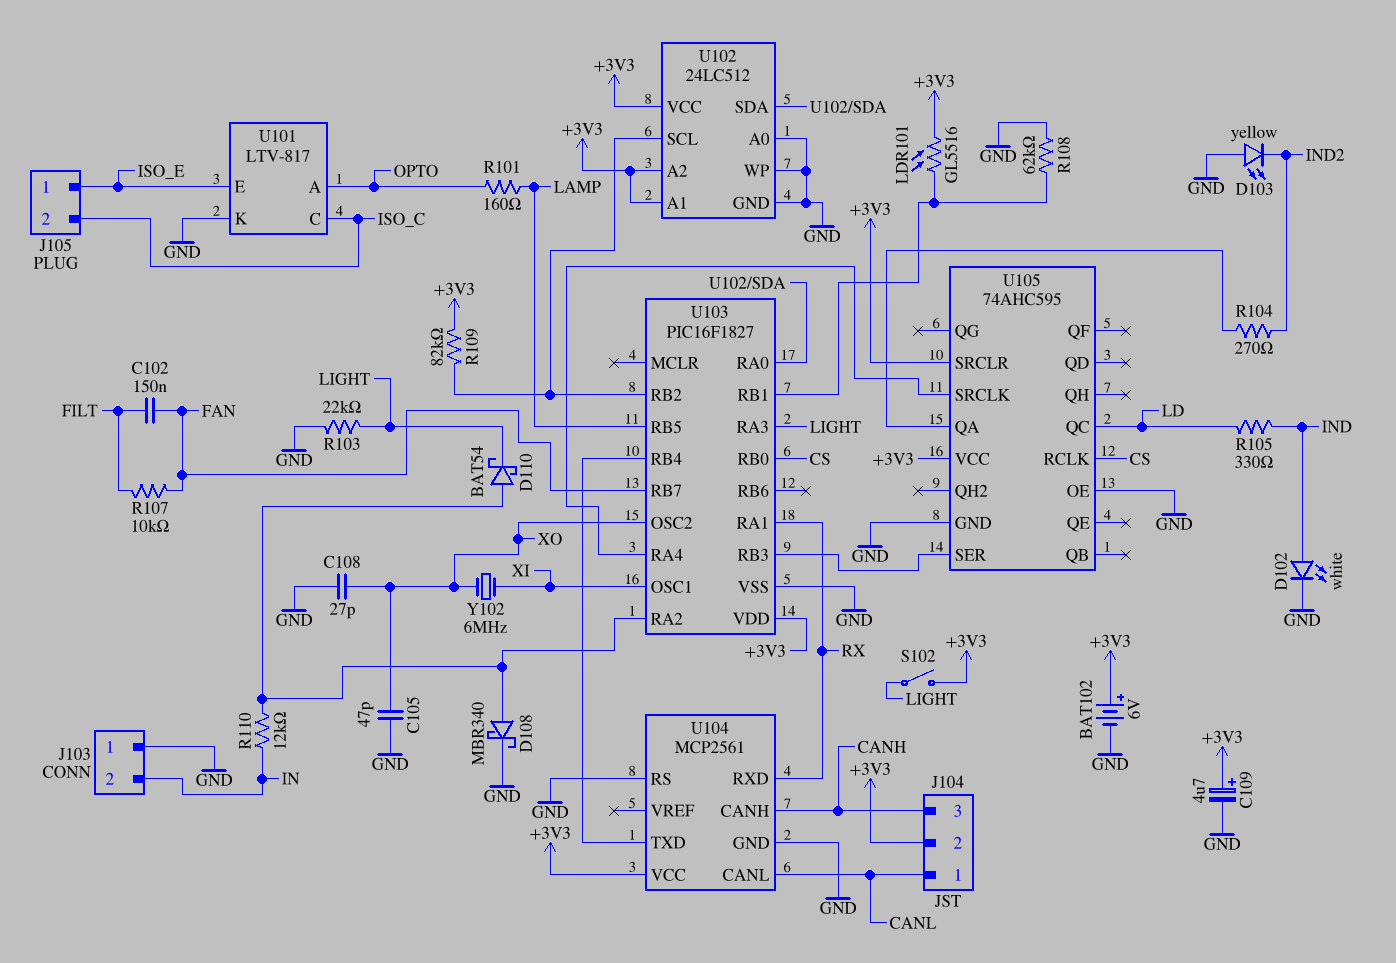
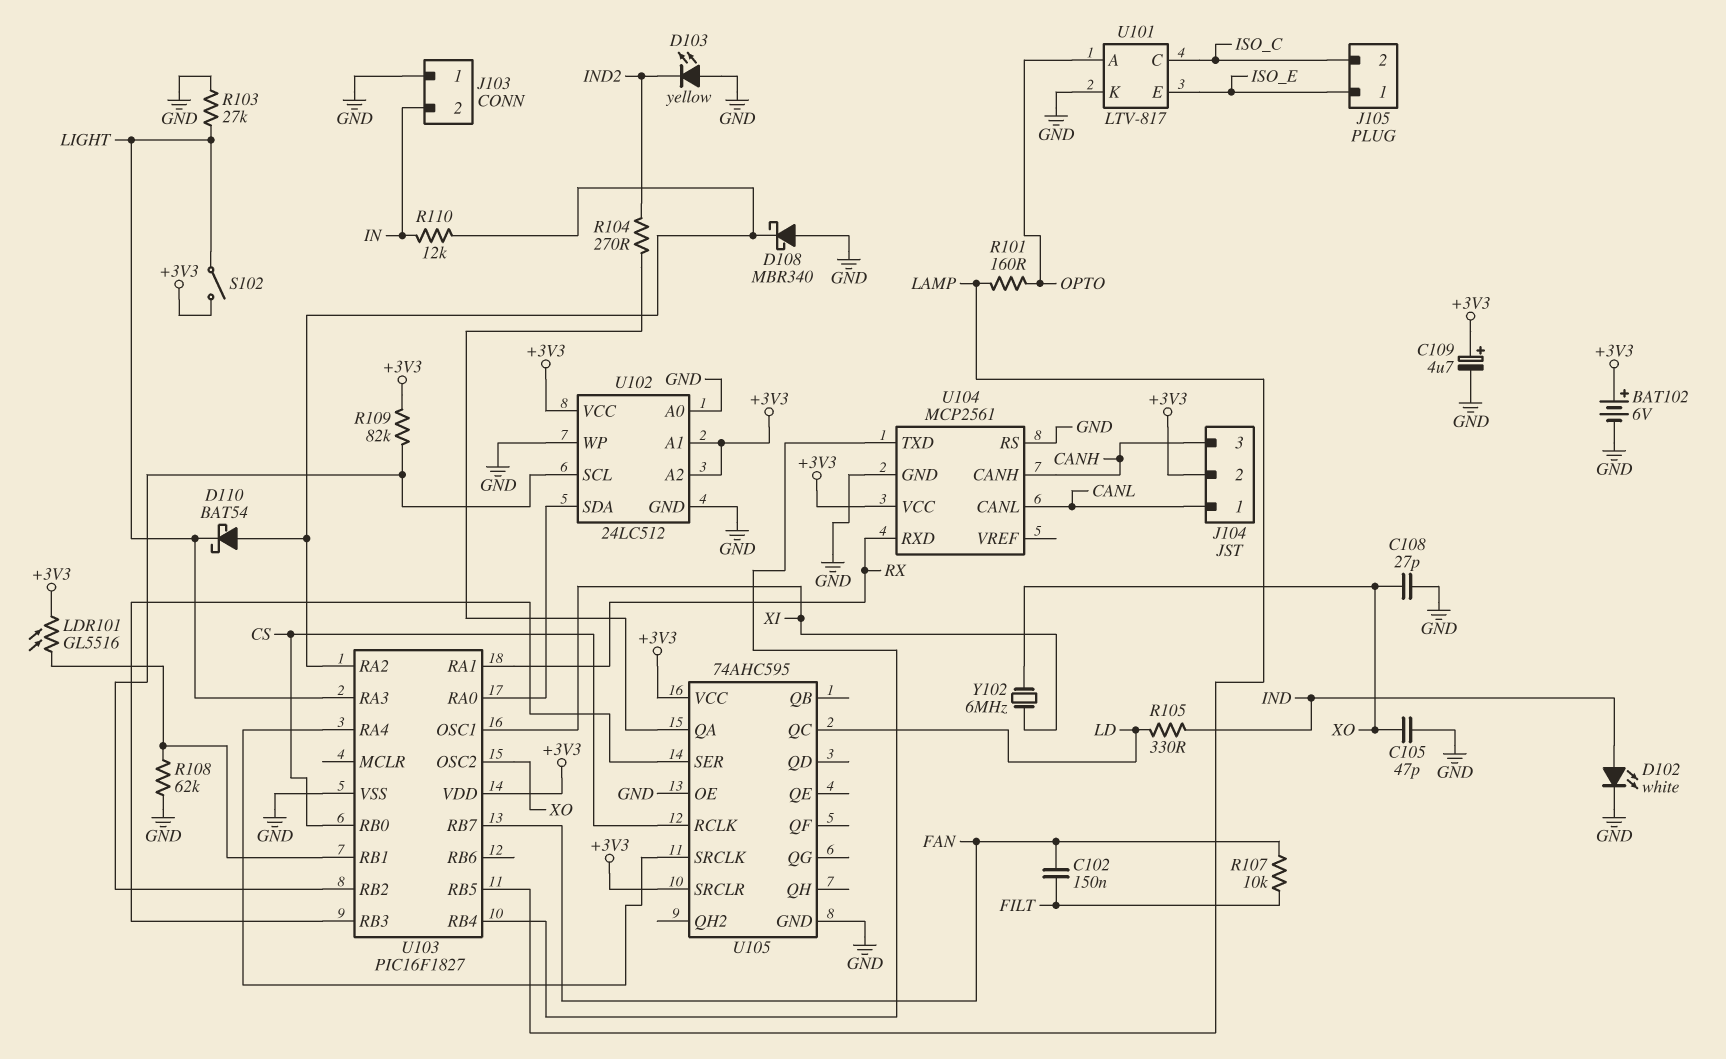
D108: schottky MBR340 (A U103/RA2, K GND) -> schottky MBR340 (A GND, K U103/RA2)
R103: 22k (GND, LIGHT) -> 27k (GND, LIGHT)

